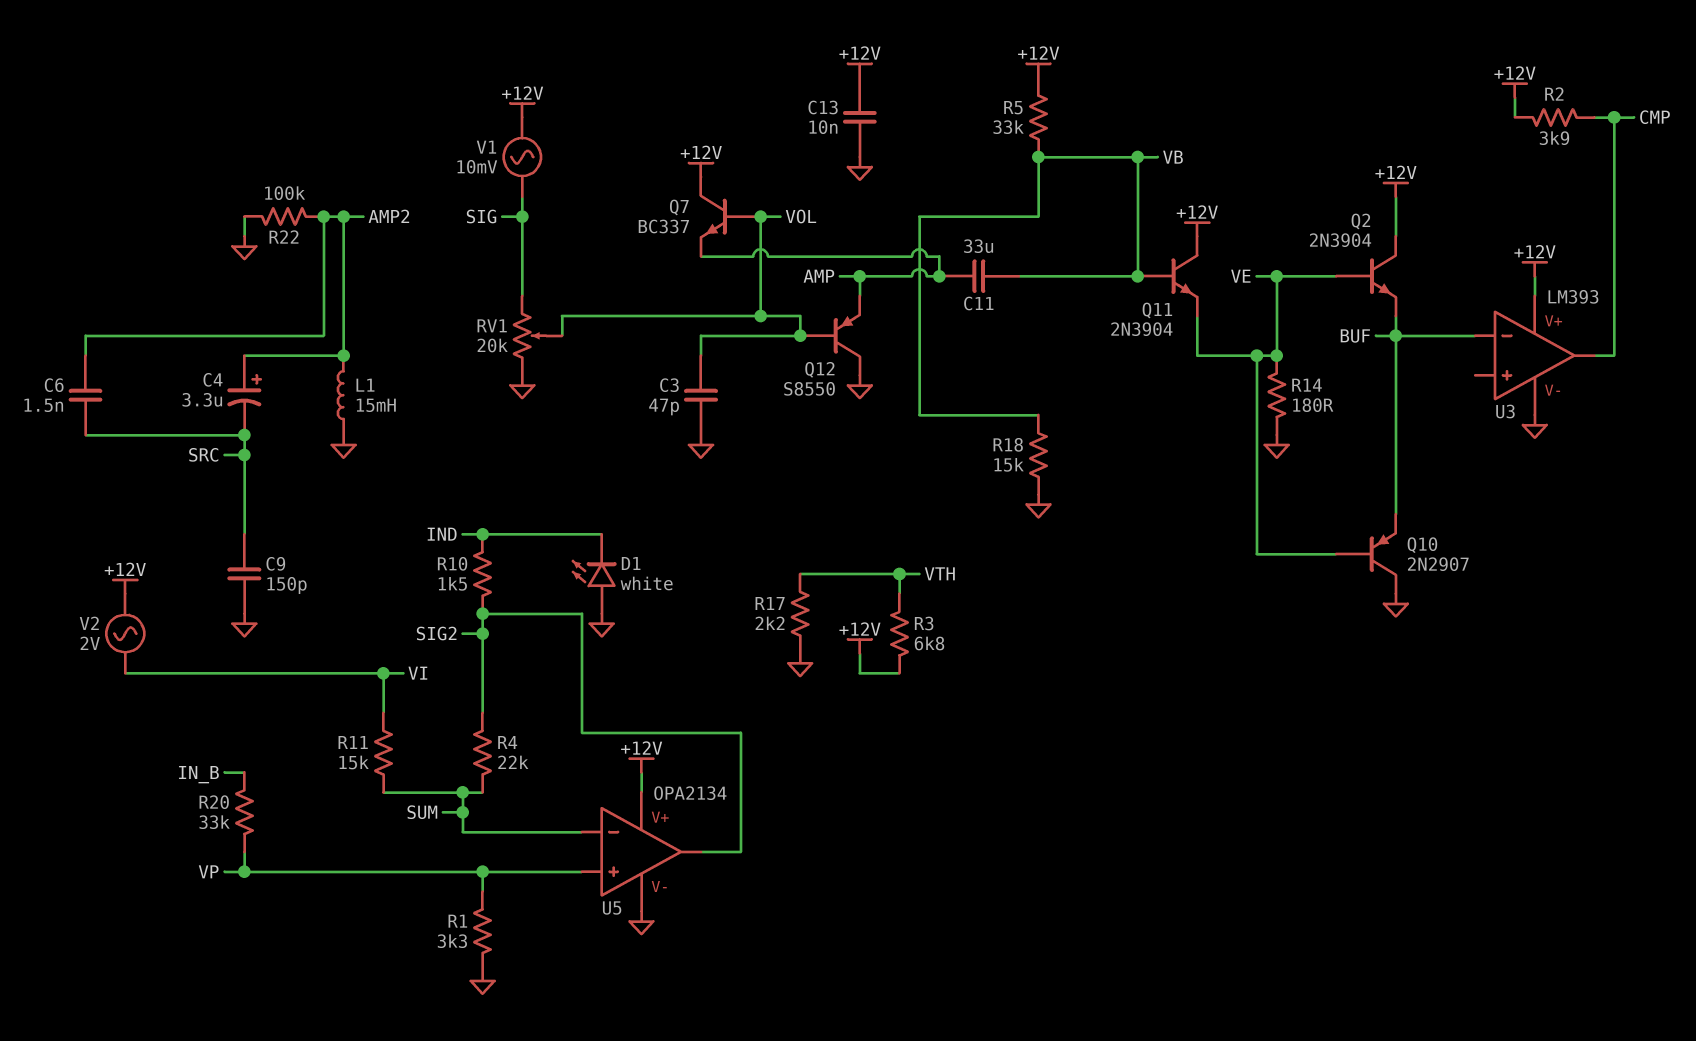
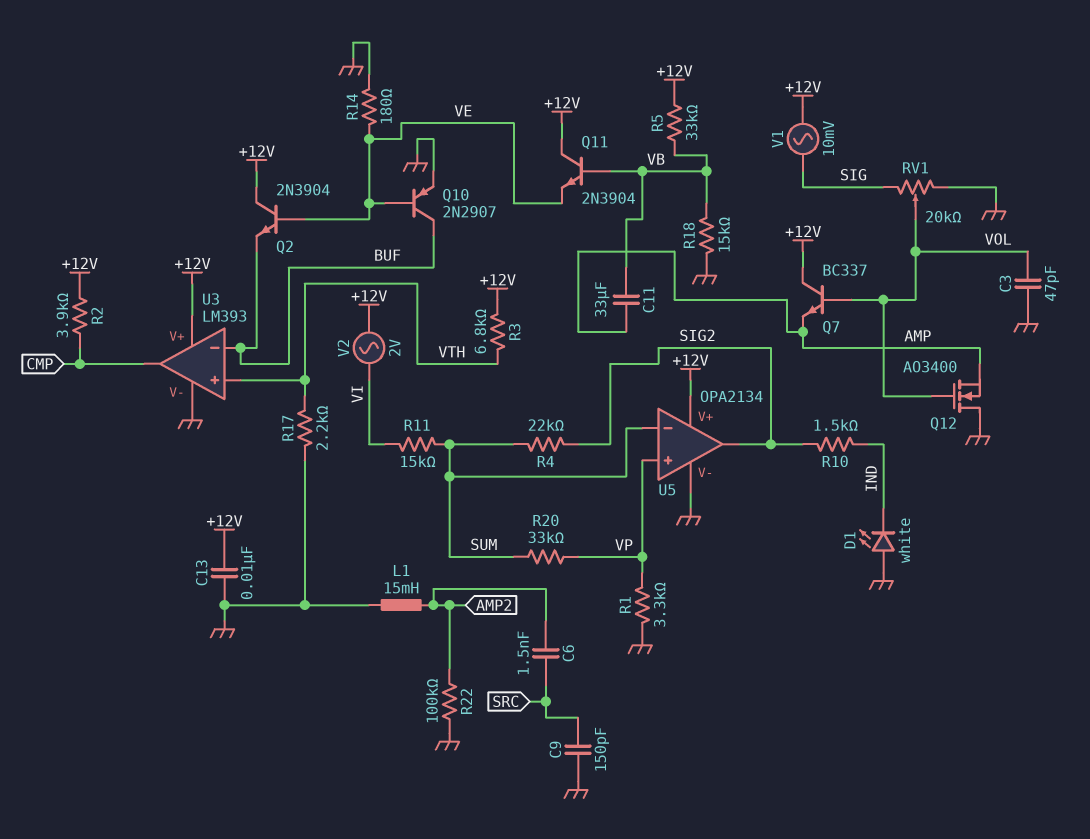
C4: 3.3uF (plus AMP2, minus SRC) -> none
Q10: PNP 2N2907 (B VE, C GND, E BUF) -> PNP 2N2907 (B VE, C BUF, E GND)
Q12: PNP S8550 (B VOL, C GND, E AMP) -> NMOS AO3400 (G VOL, D GND, S AMP)
R20: 33k (IN_B, VP) -> 33k (SUM, VP)
U3 pin in+: none -> VTH

